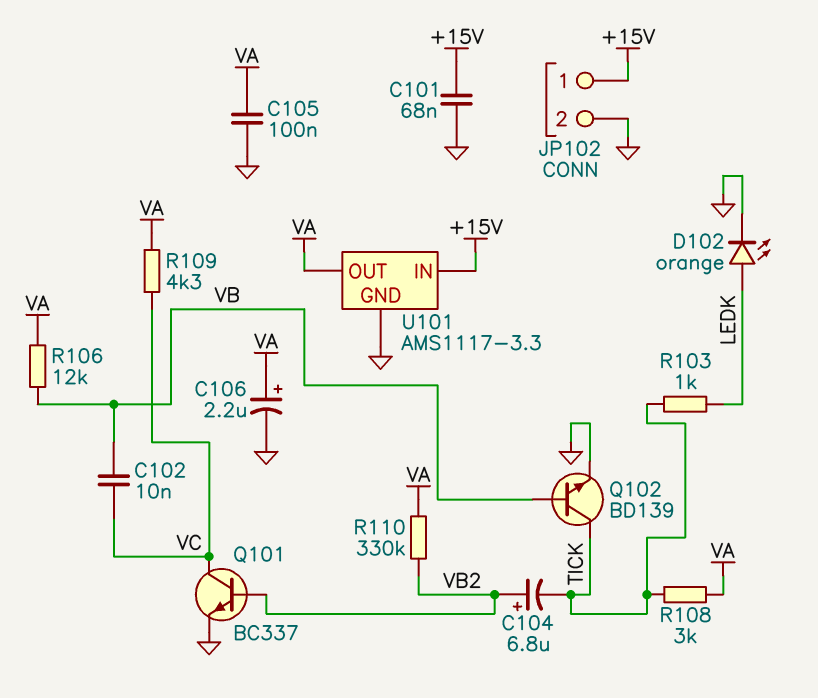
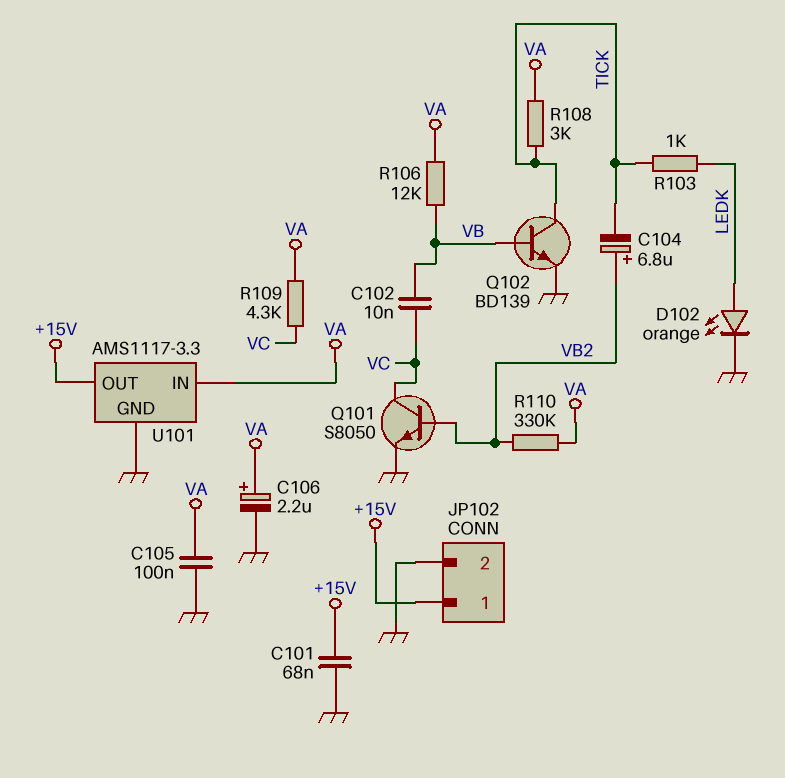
Q101: NPN BC337 (B VB2, C VC, E GND) -> NPN S8050 (B VB2, C VC, E GND)
U101 pin IN: +15V -> VA
U101 pin OUT: VA -> +15V

